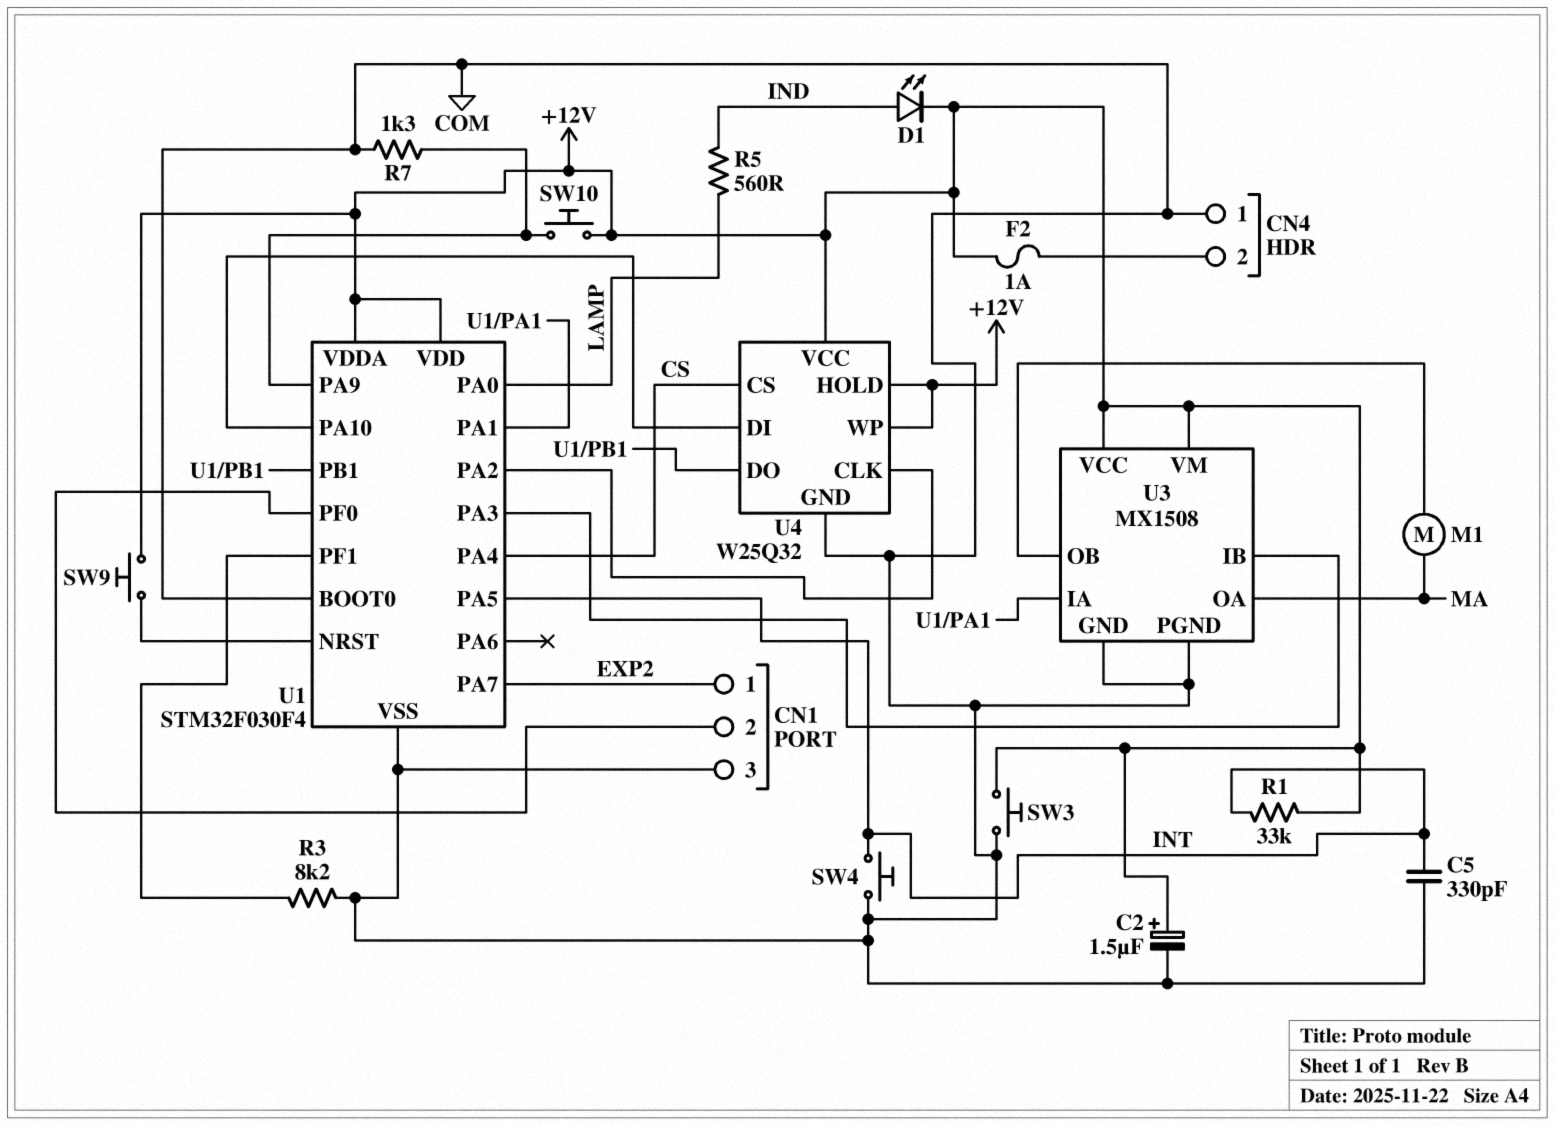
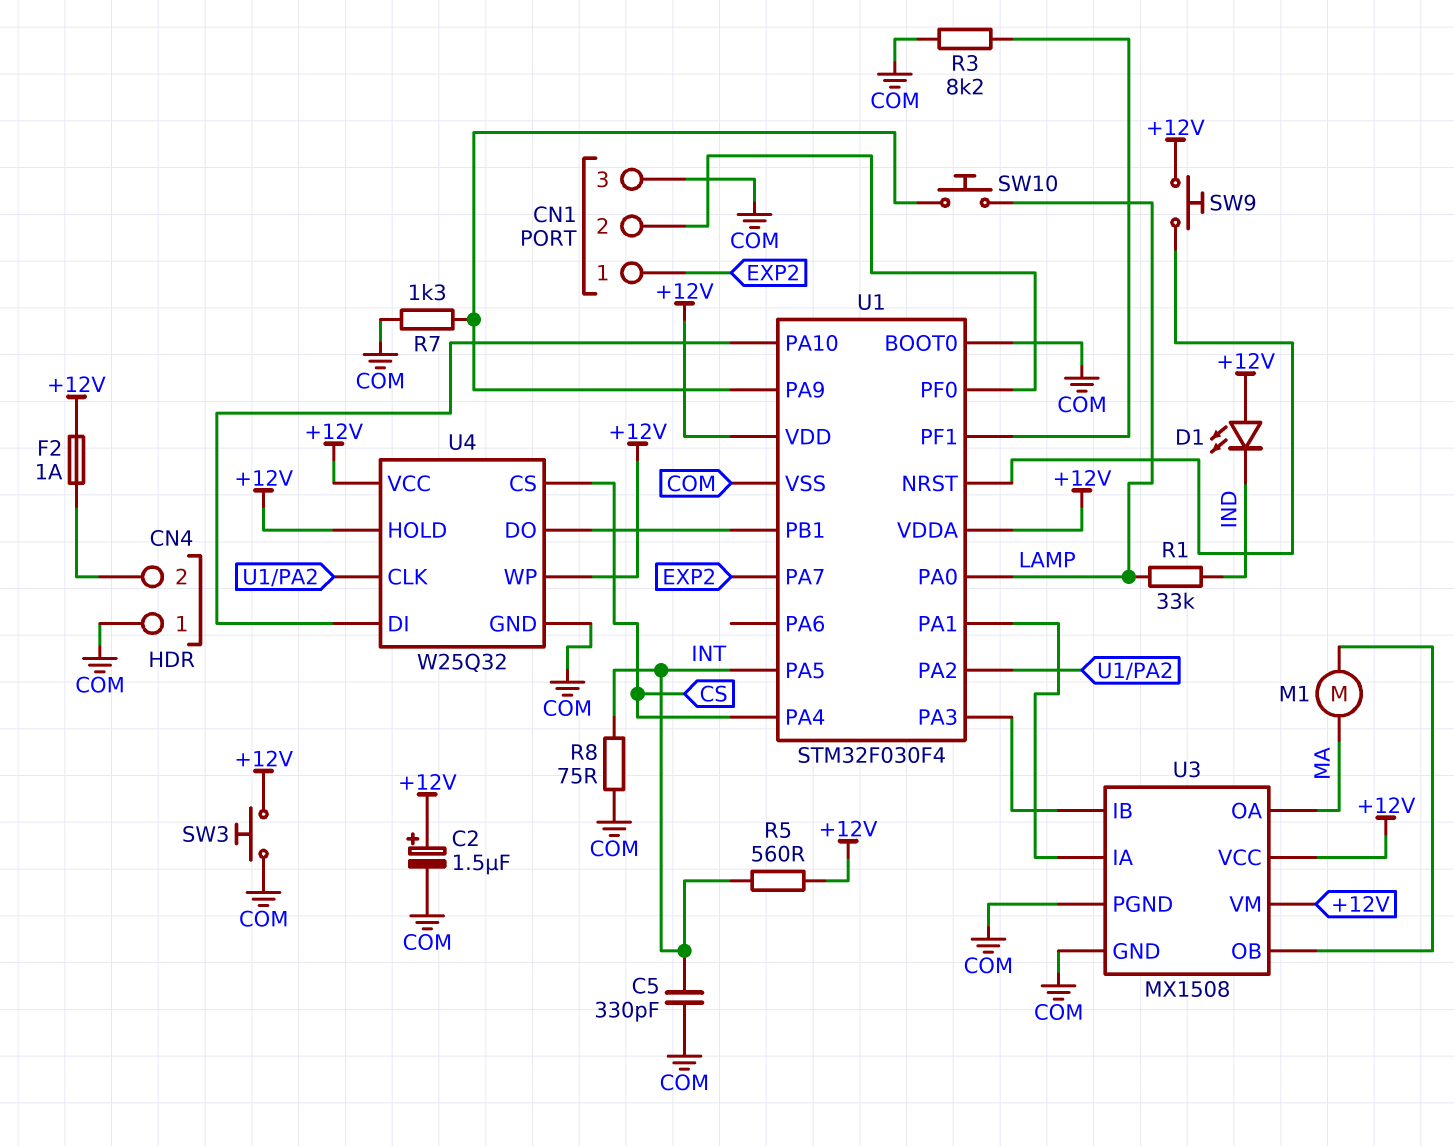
D1: LED (A IND, K +12V) -> LED (A +12V, K IND)
R1: 33k (+12V, INT) -> 33k (IND, LAMP)
R5: 560 (IND, LAMP) -> 560 (+12V, INT)
R8: none -> 75 (COM, INT)
SW4: button (COM, INT) -> none
SW10: button (+12V, U1/PA9) -> button (LAMP, U1/PA9)

